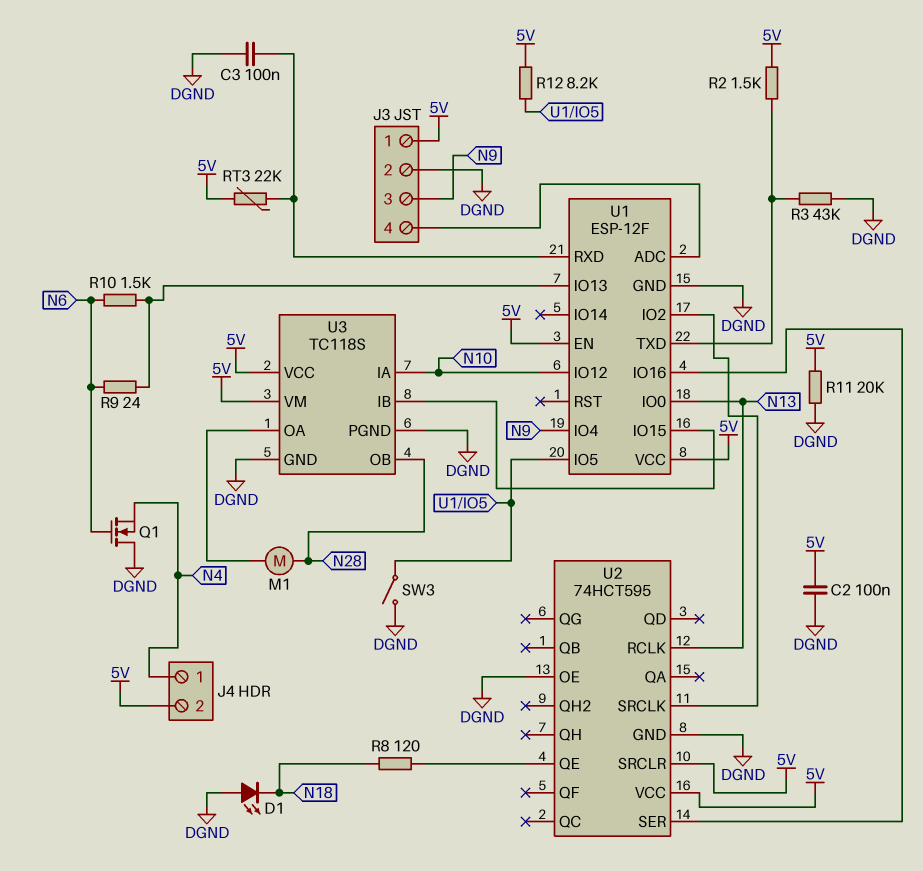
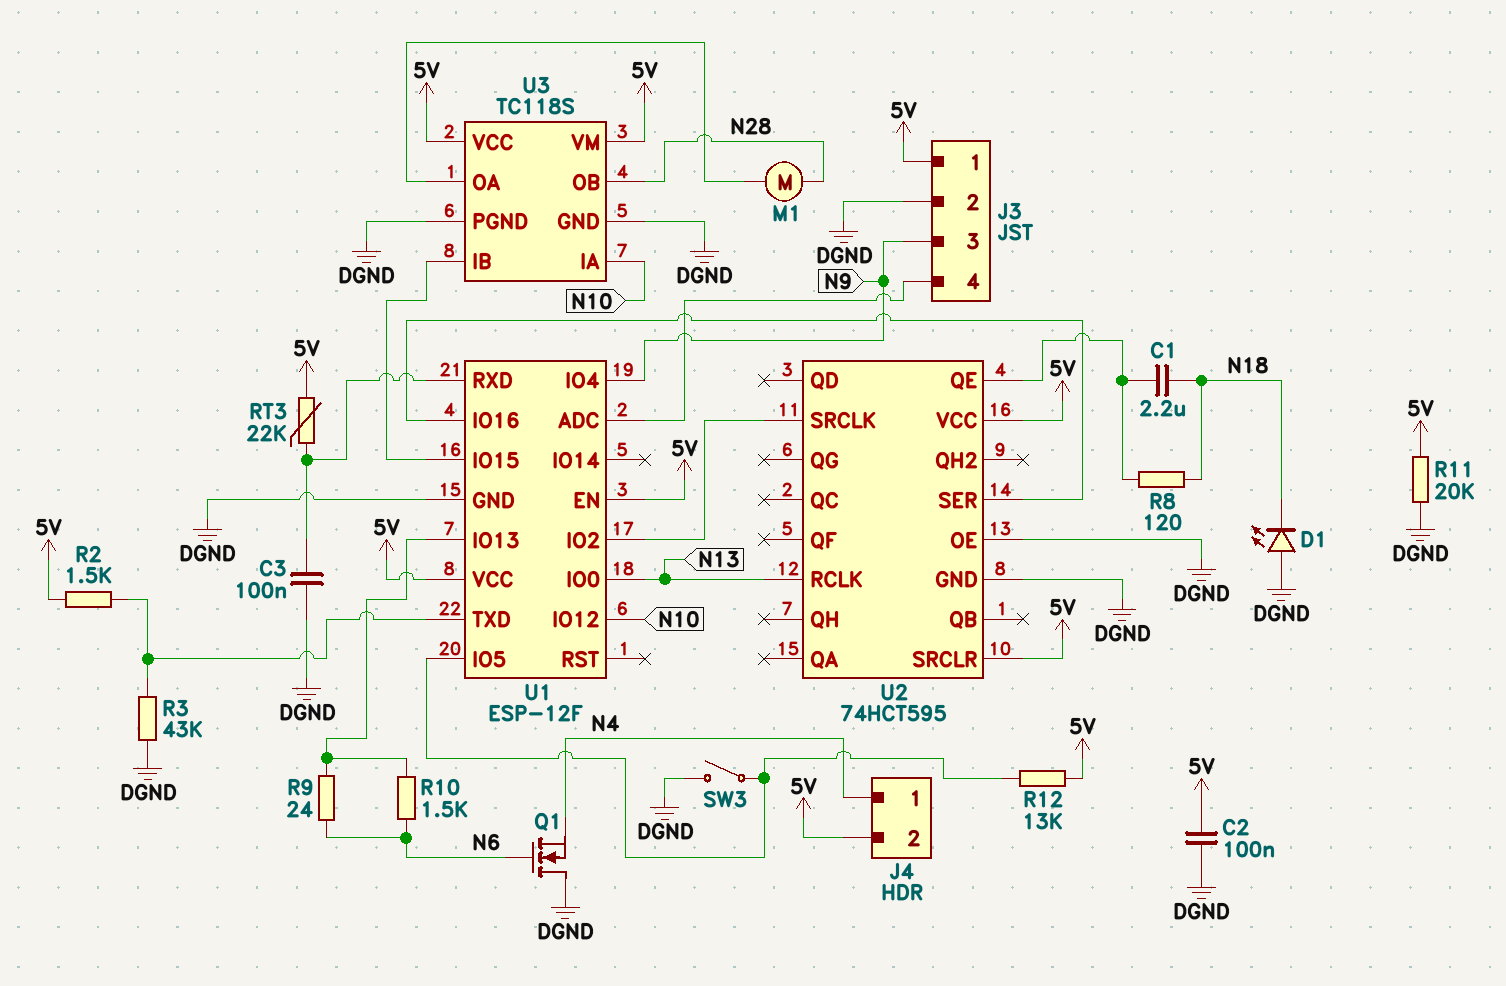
C1: none -> 2.2uF (N18, U2/QE)
R12: 8.2k (5V, U1/IO5) -> 13k (5V, U1/IO5)

